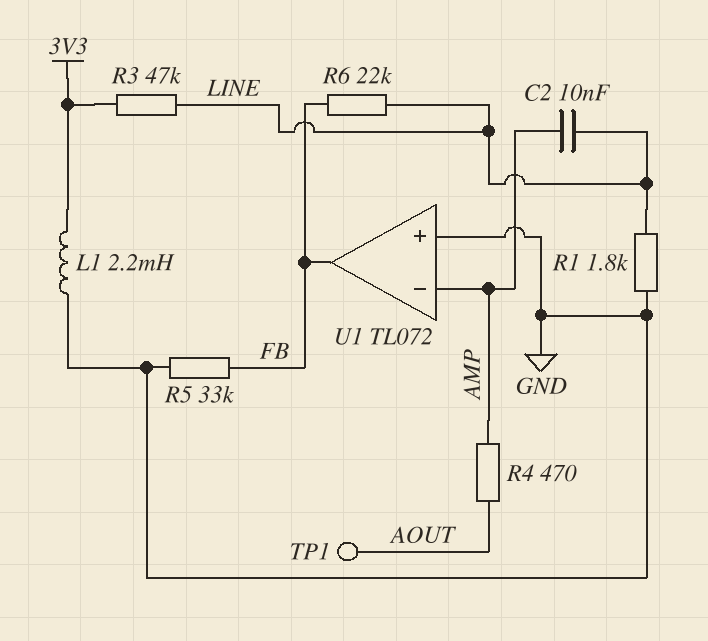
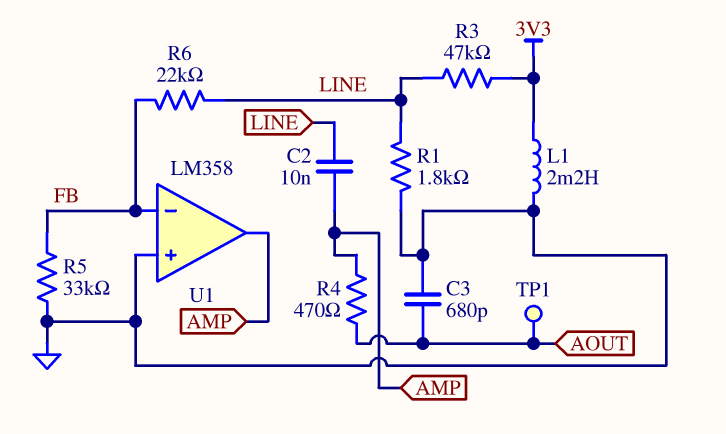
C3: none -> 680pF (AOUT, GND)
U1: TL072 -> LM358
U1 pin in-: AMP -> FB
U1 pin out: FB -> AMP

